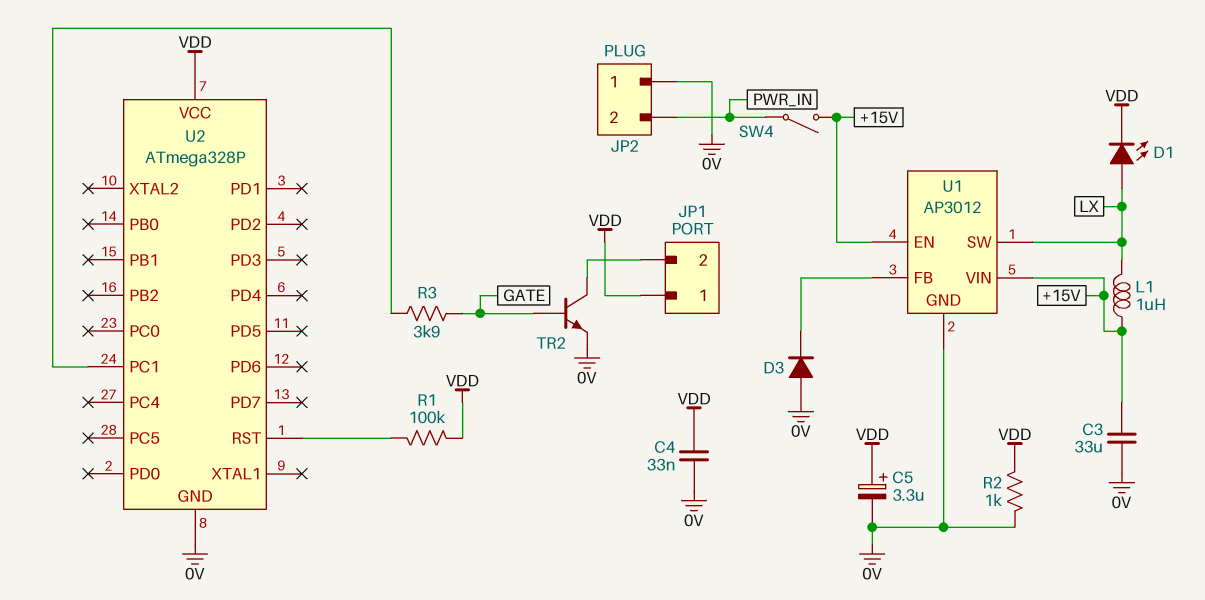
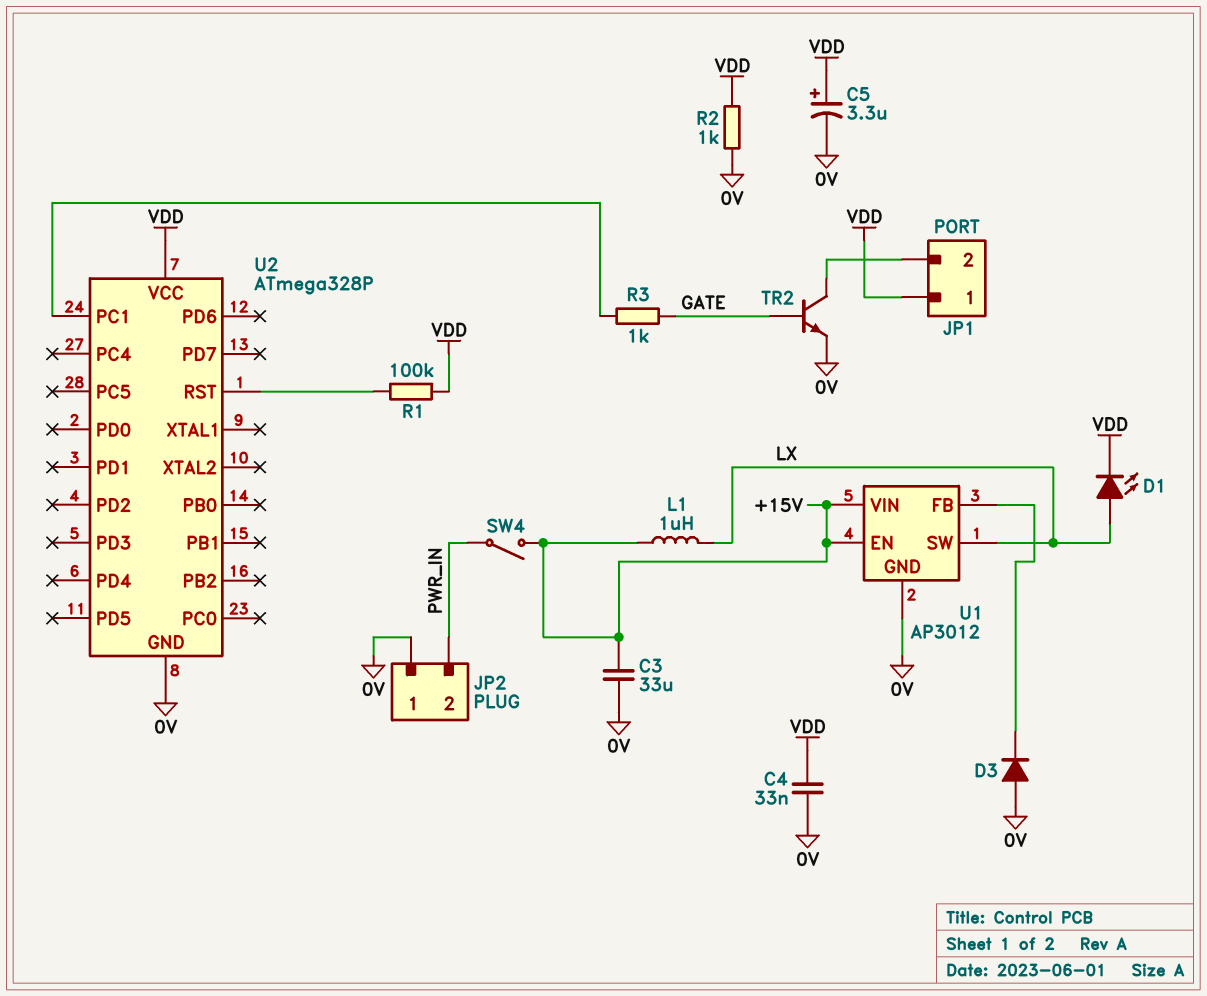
R3: 3.9k (GATE, U2/PC1) -> 1k (GATE, U2/PC1)

